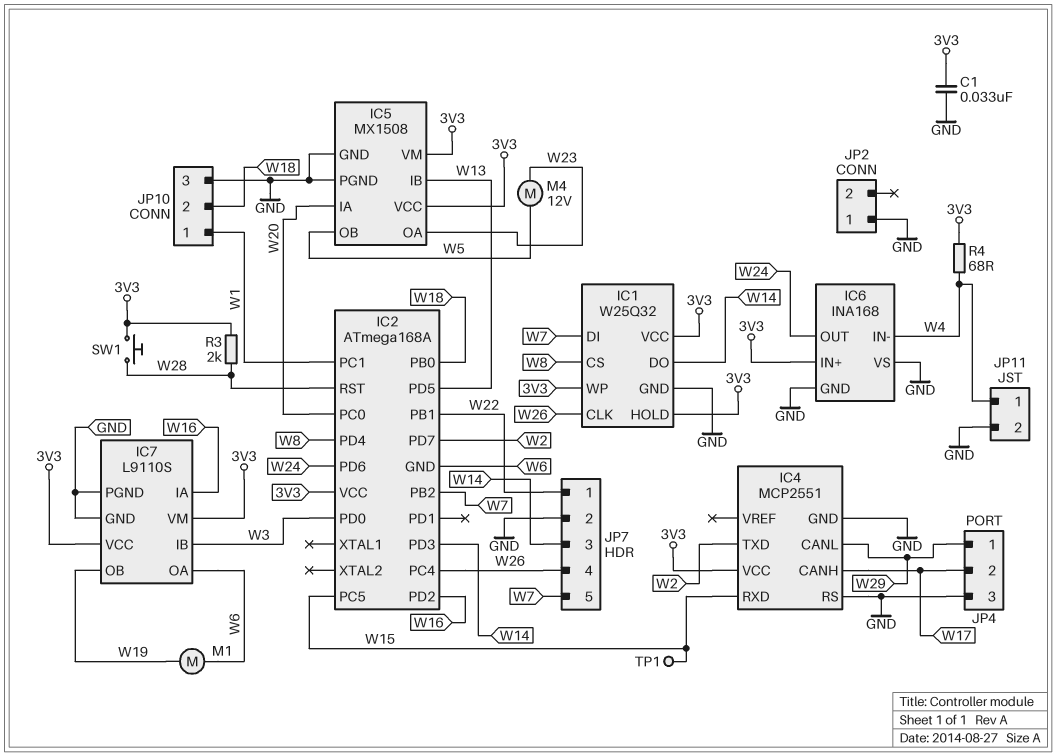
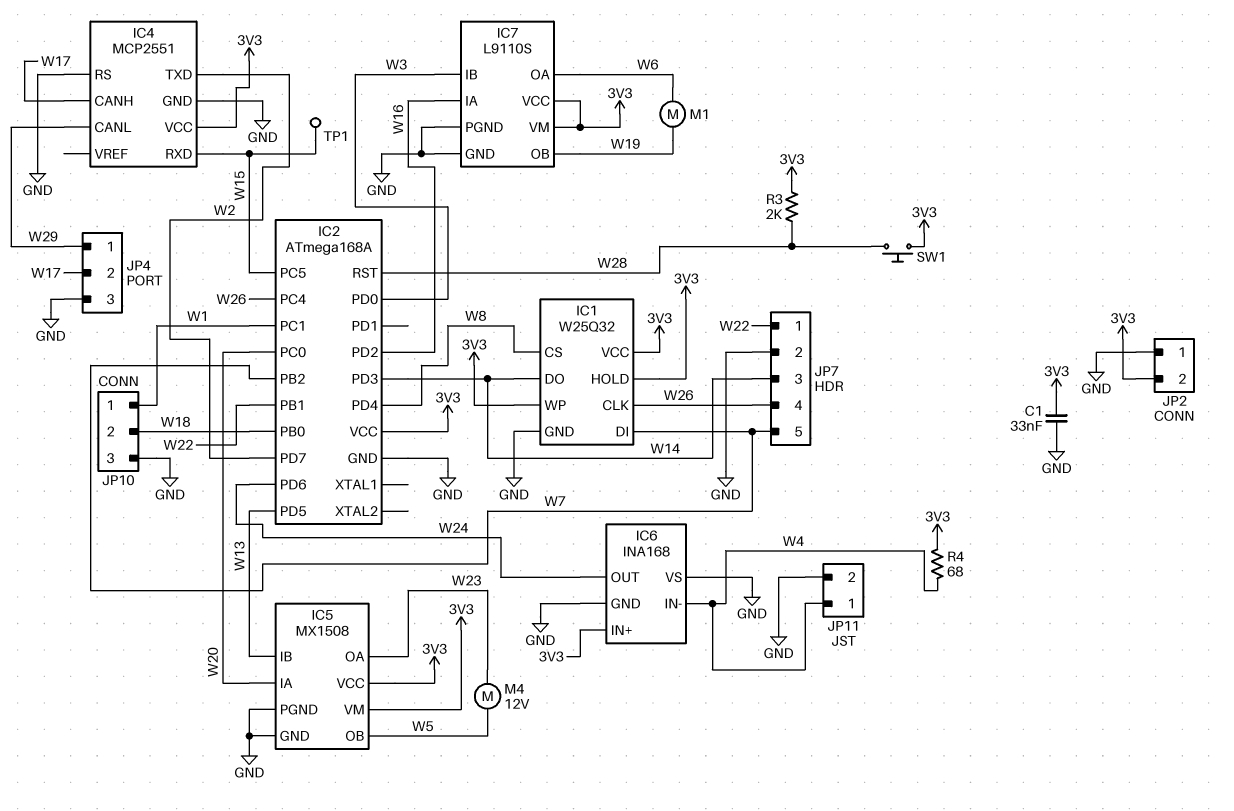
IC2 pin GND: W6 -> GND
JP2 pin 2: none -> 3V3

